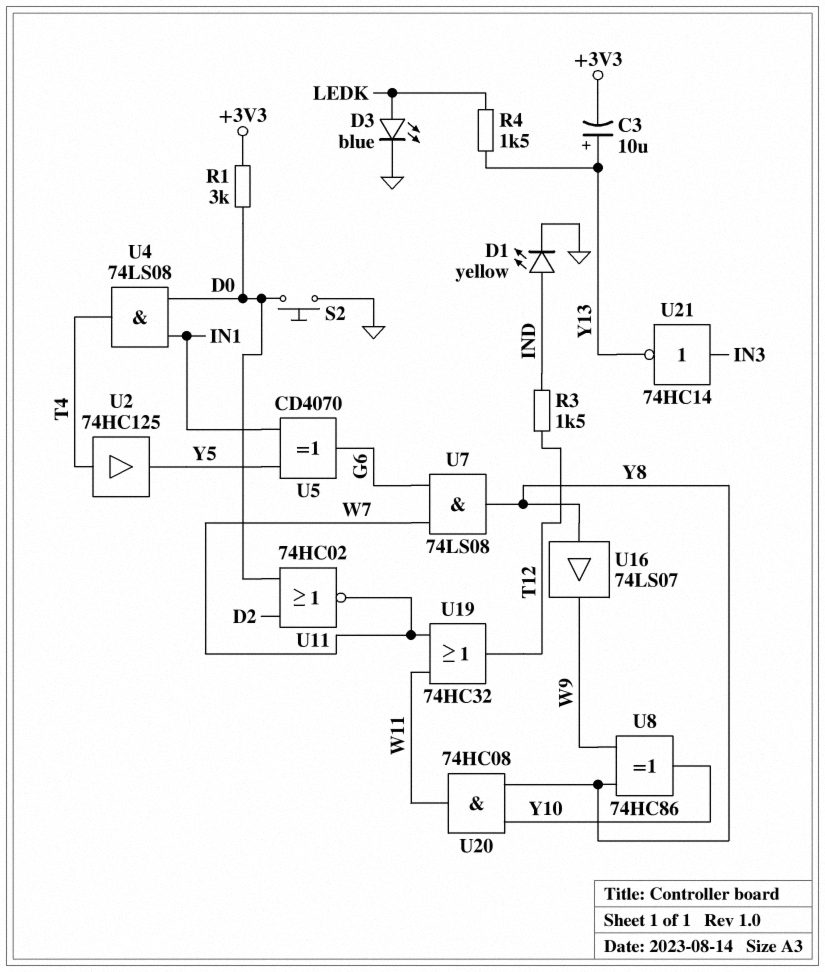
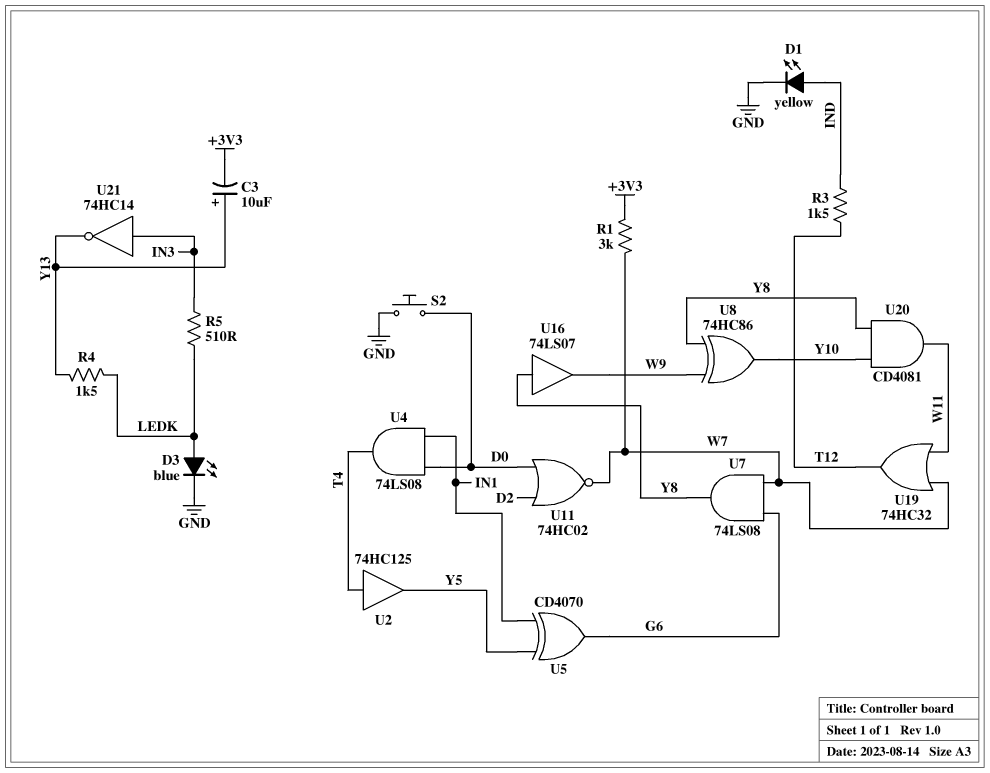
R1: 3k (+3V3, D0) -> 3k (+3V3, W7)
R5: none -> 510 (IN3, LEDK)
U20: AND 74HC08 (in Y8, in Y10, out W11) -> AND CD4081 (in Y8, in Y10, out W11)

